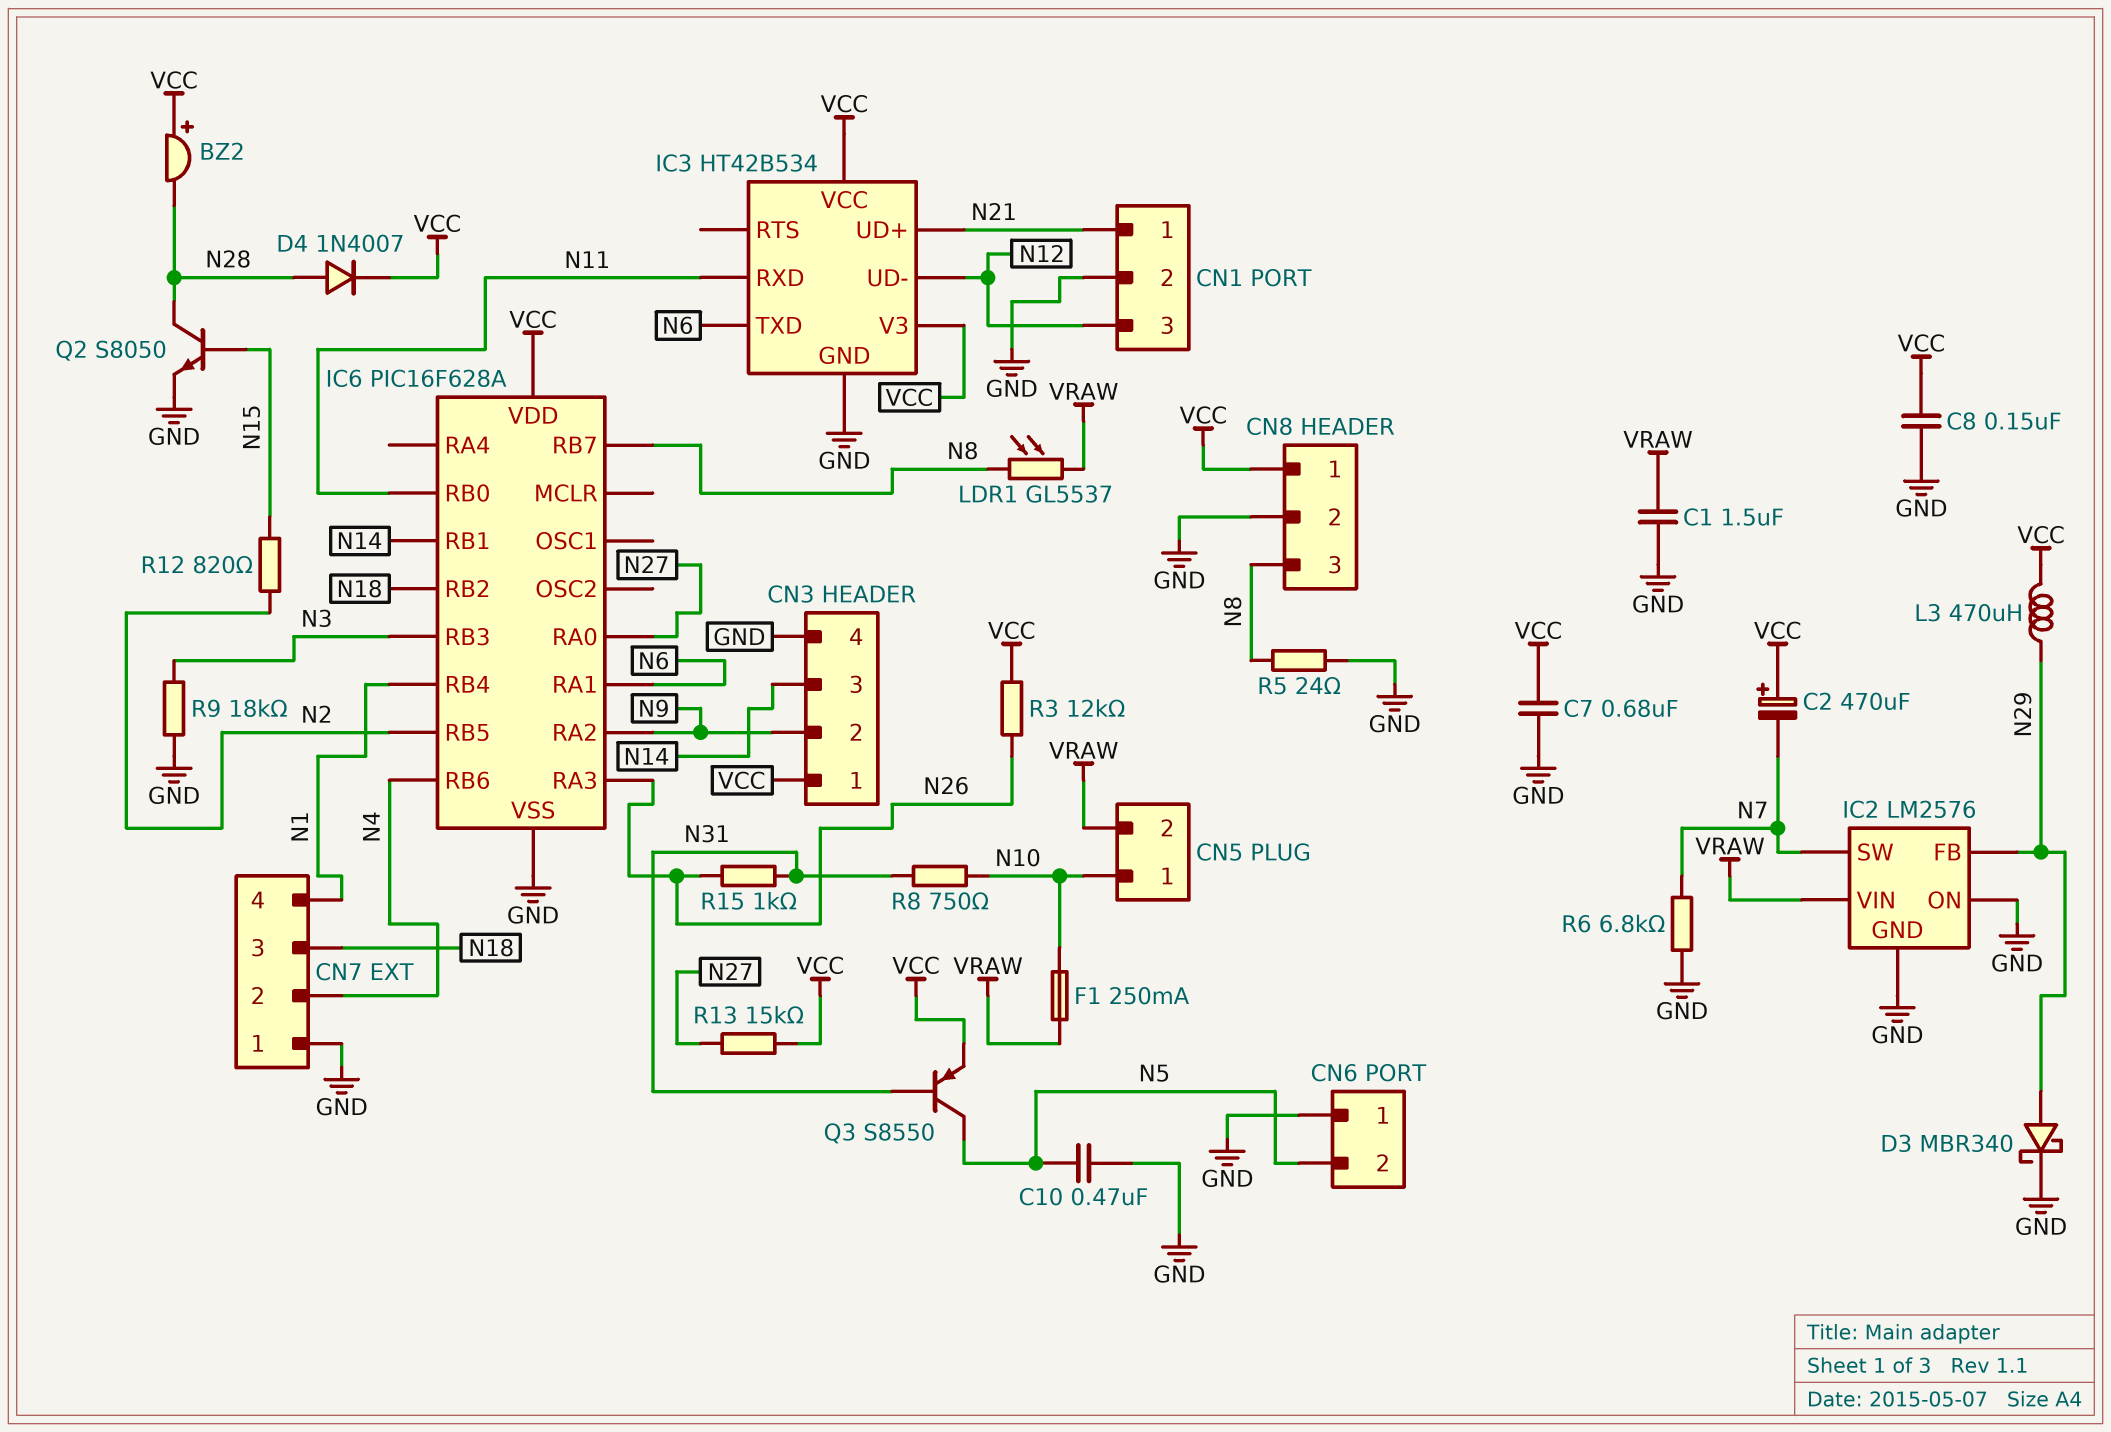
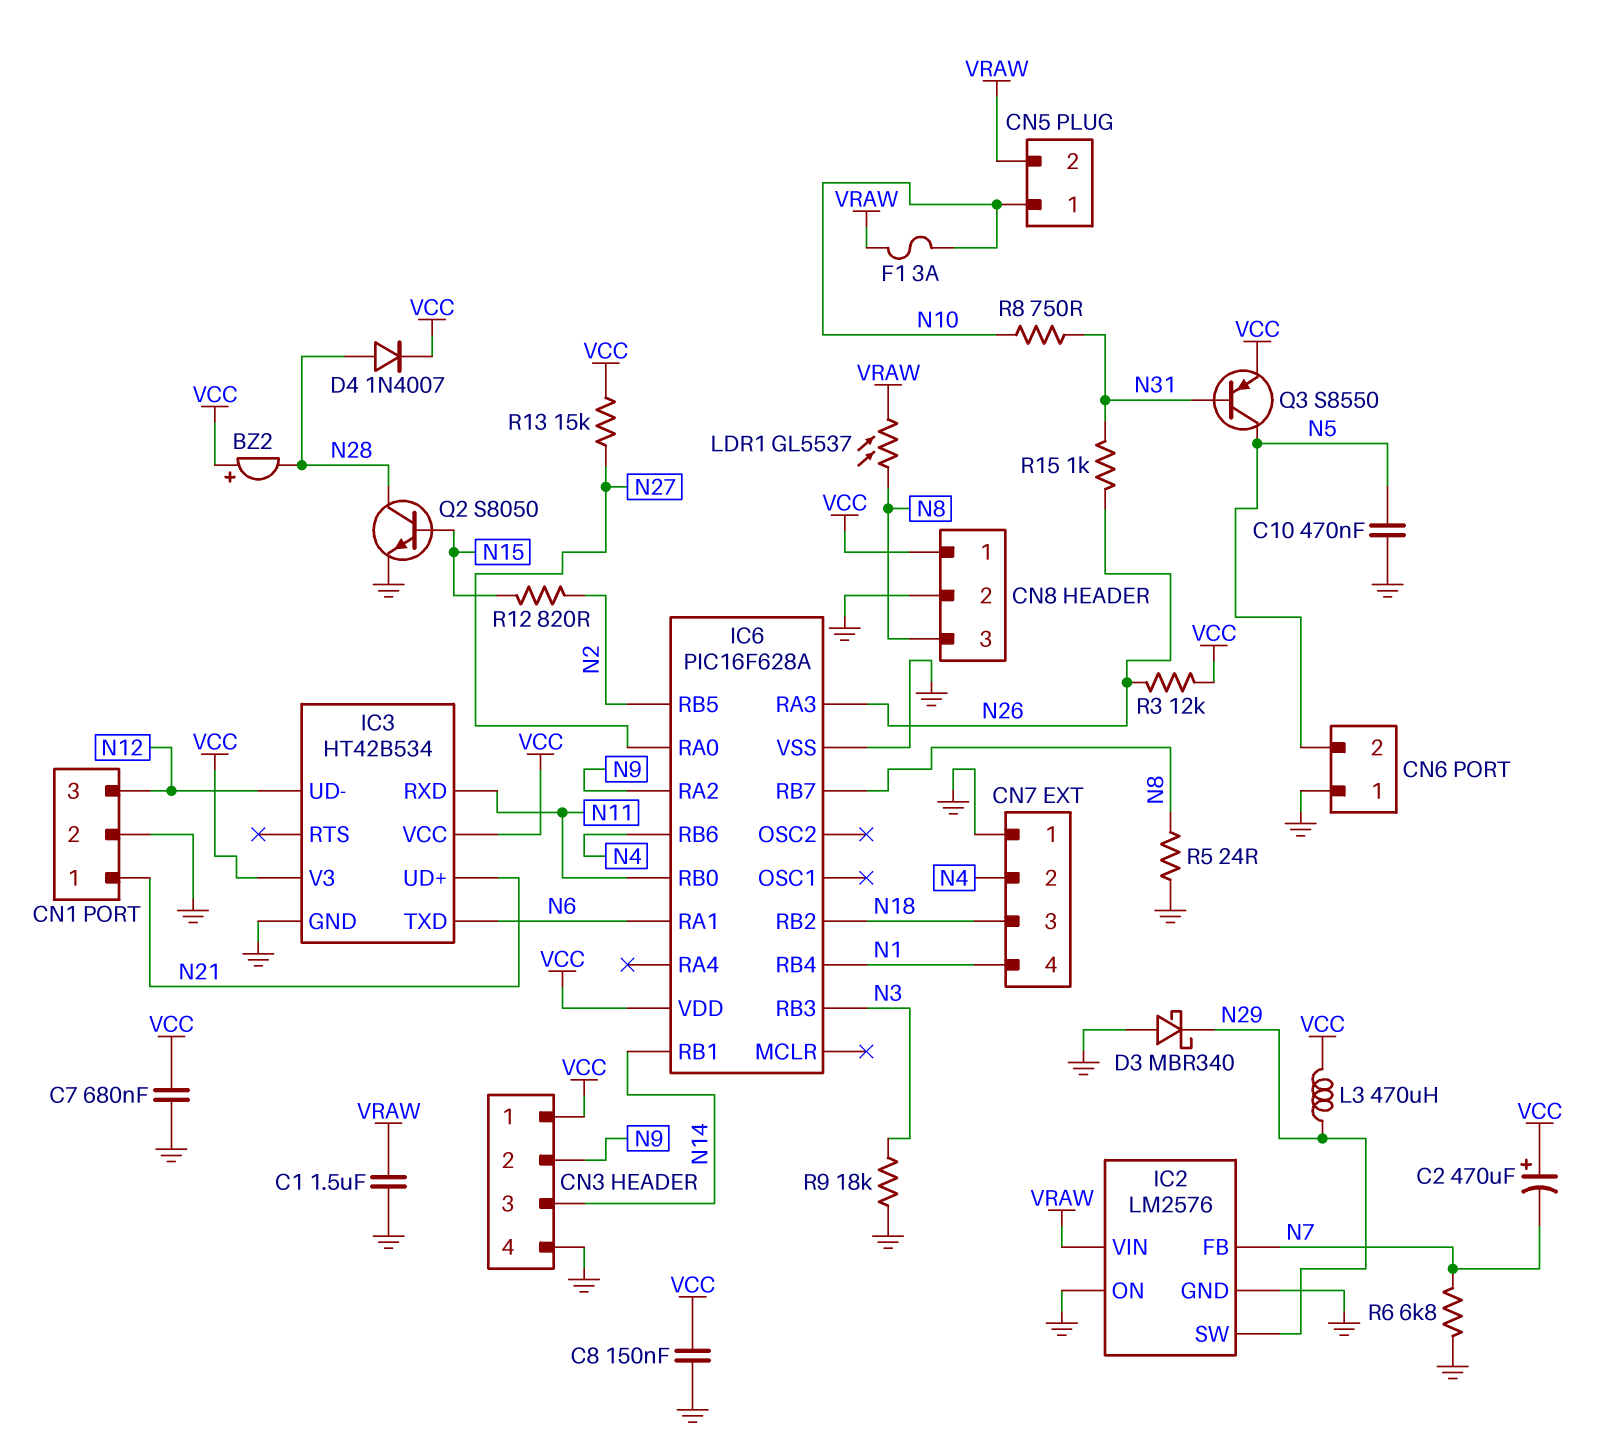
D3: schottky MBR340 (A N29, K GND) -> schottky MBR340 (A GND, K N29)
F1: 250mA (N10, VRAW) -> 3A (N10, VRAW)
IC2 pin FB: N29 -> N7
IC2 pin SW: N7 -> N29

